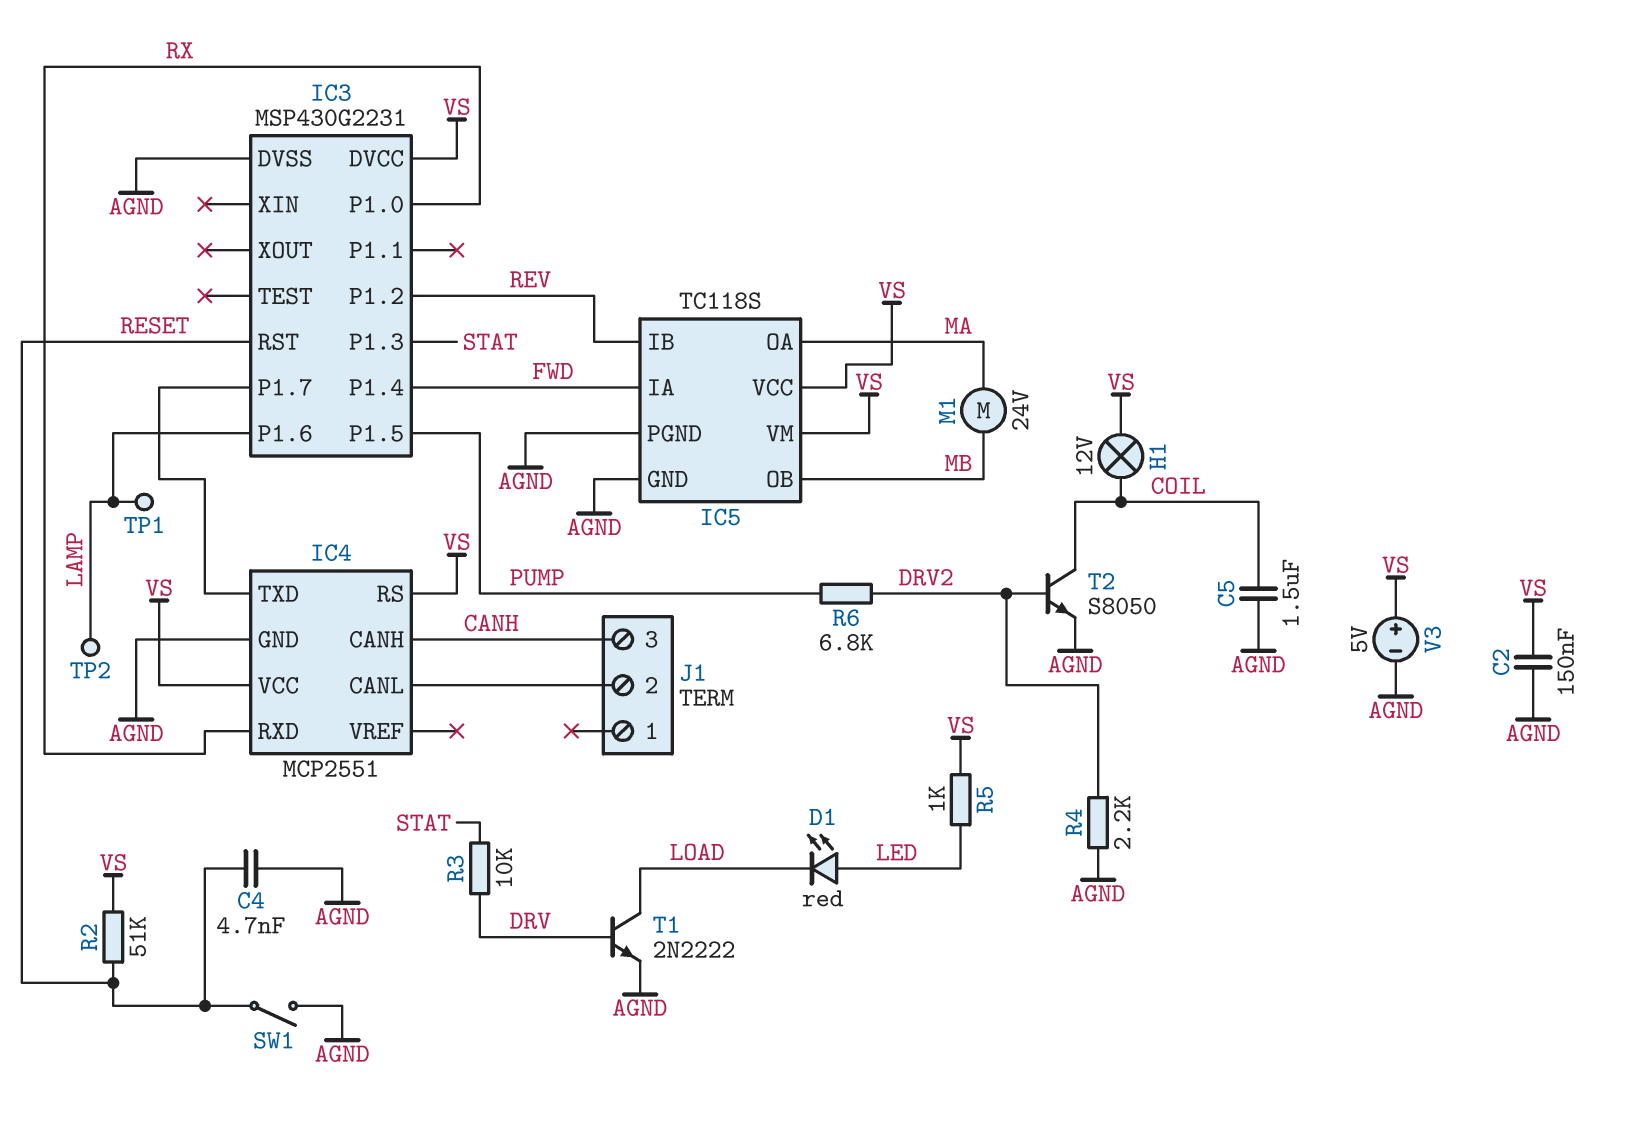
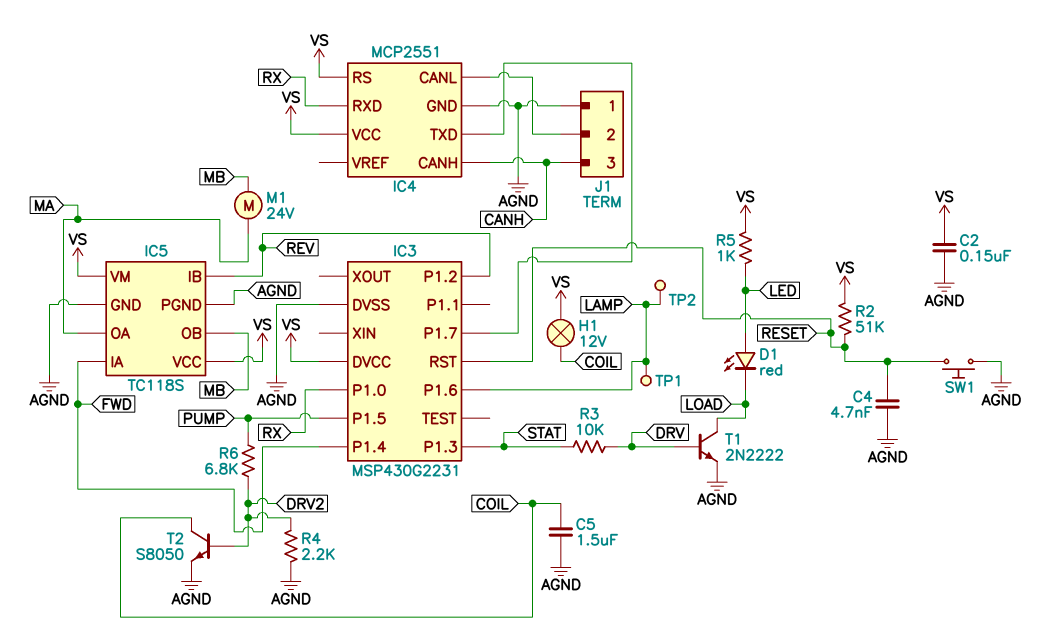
J1 pin 1: none -> AGND
SW1: switch (AGND, RESET) -> button (AGND, RESET)
V3: 5V (plus VS, minus AGND) -> none

